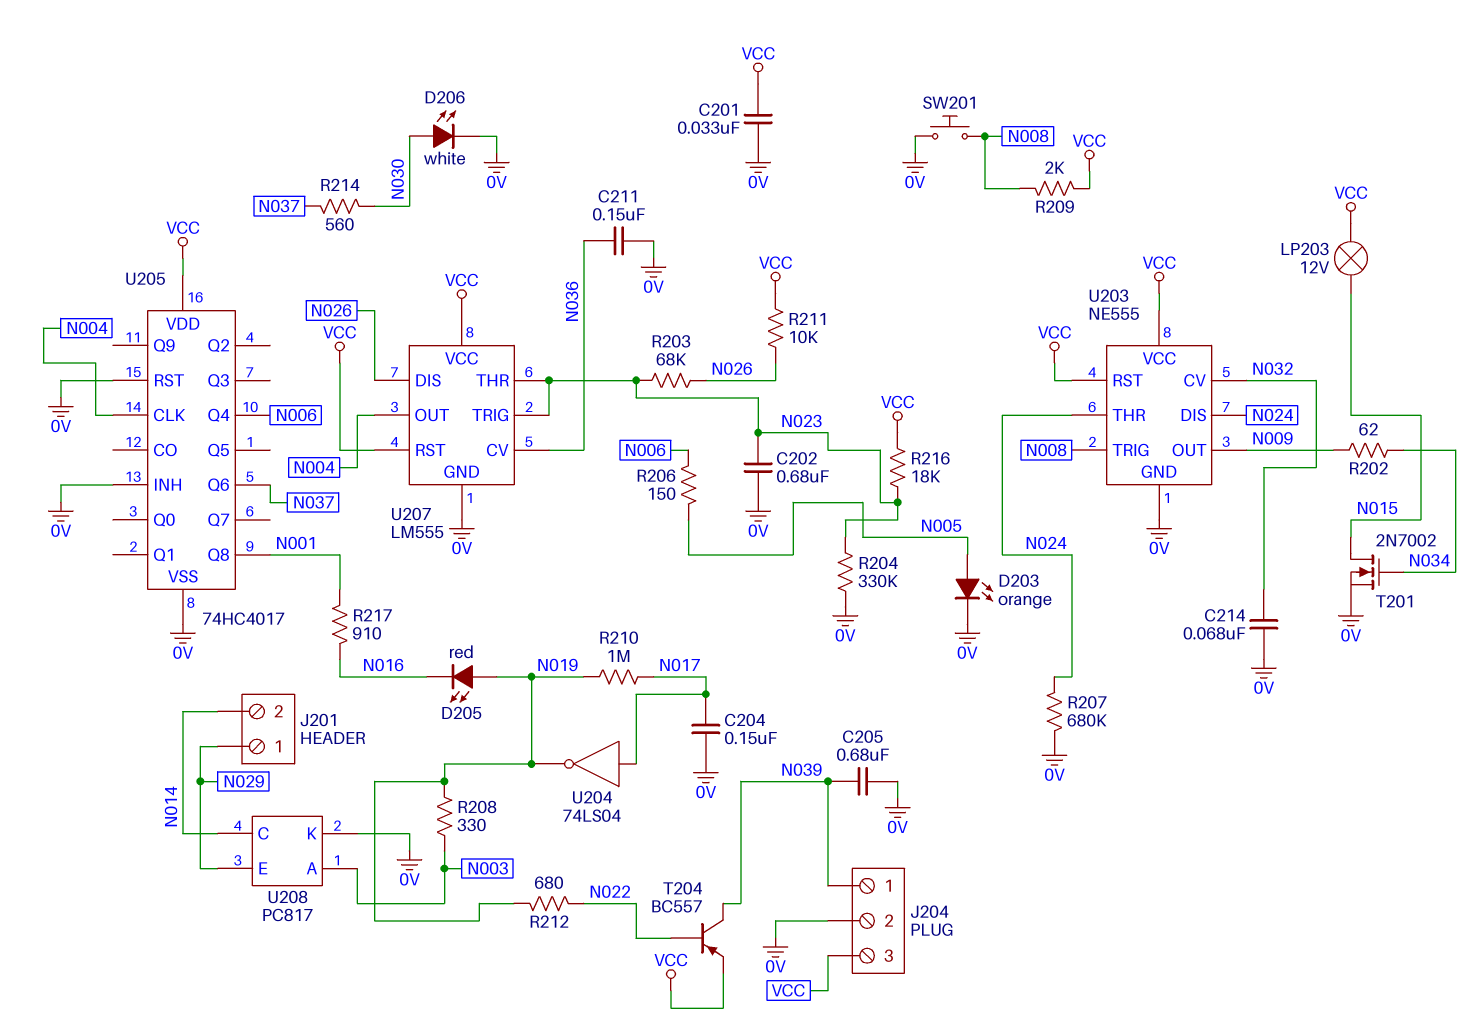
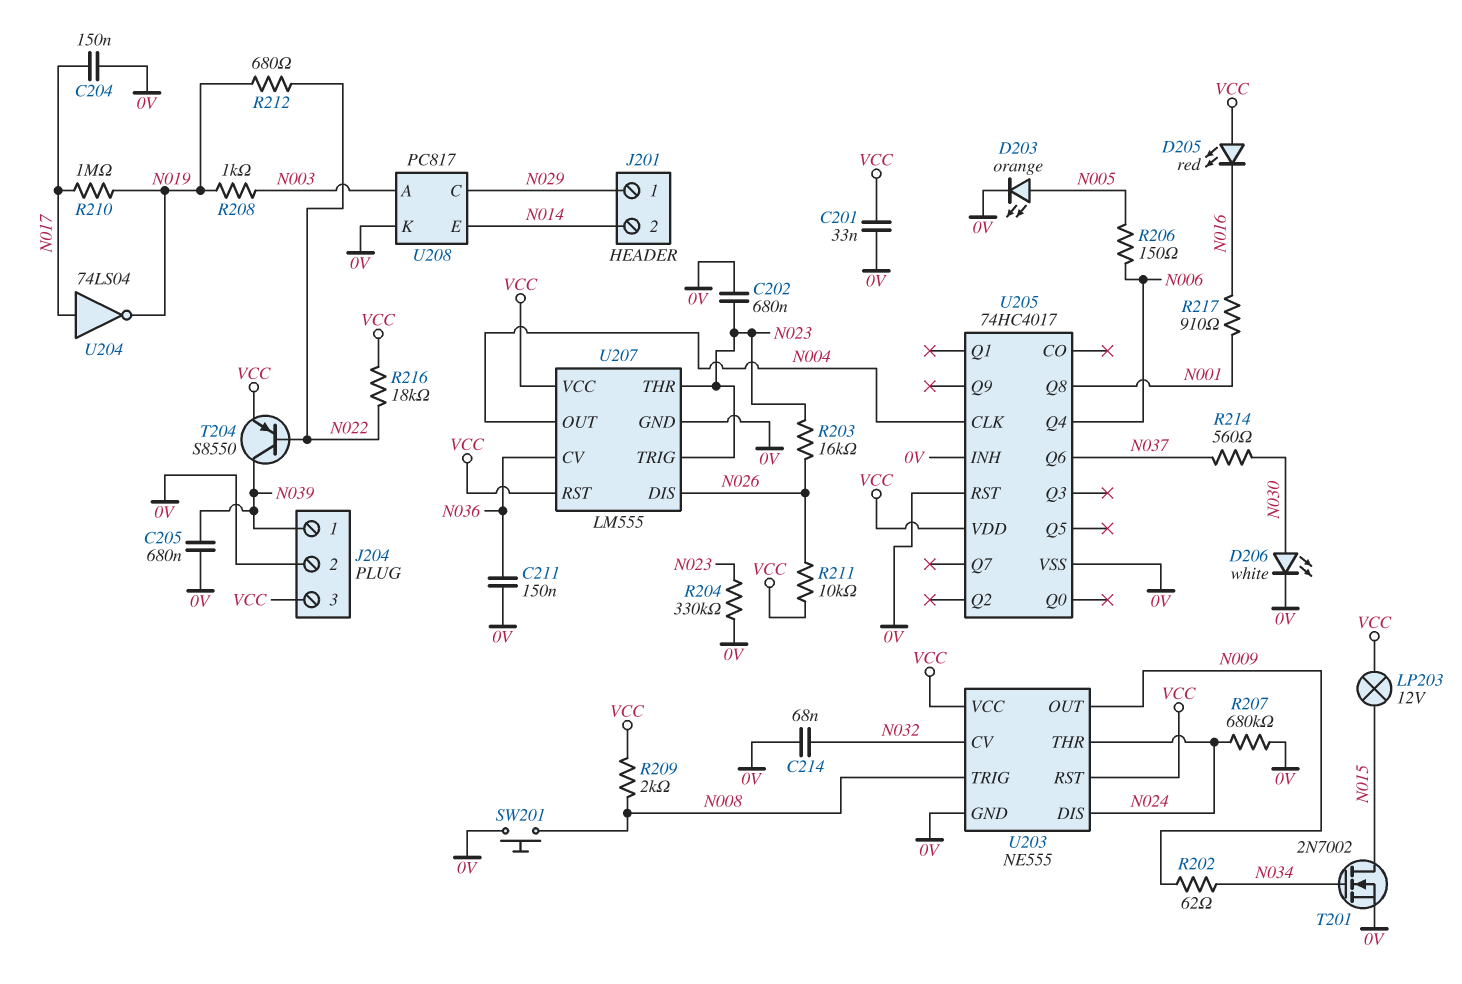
D205: LED red (A N019, K N016) -> LED red (A VCC, K N016)
R203: 68k (N023, N026) -> 16k (N023, N026)
R208: 330 (N003, N019) -> 1k (N003, N019)
R216: 18k (N023, VCC) -> 18k (N022, VCC)
T204: PNP BC557 (B N022, C N039, E VCC) -> PNP S8550 (B N022, C N039, E VCC)
U208 pin C: N014 -> N029
U208 pin E: N029 -> N014

